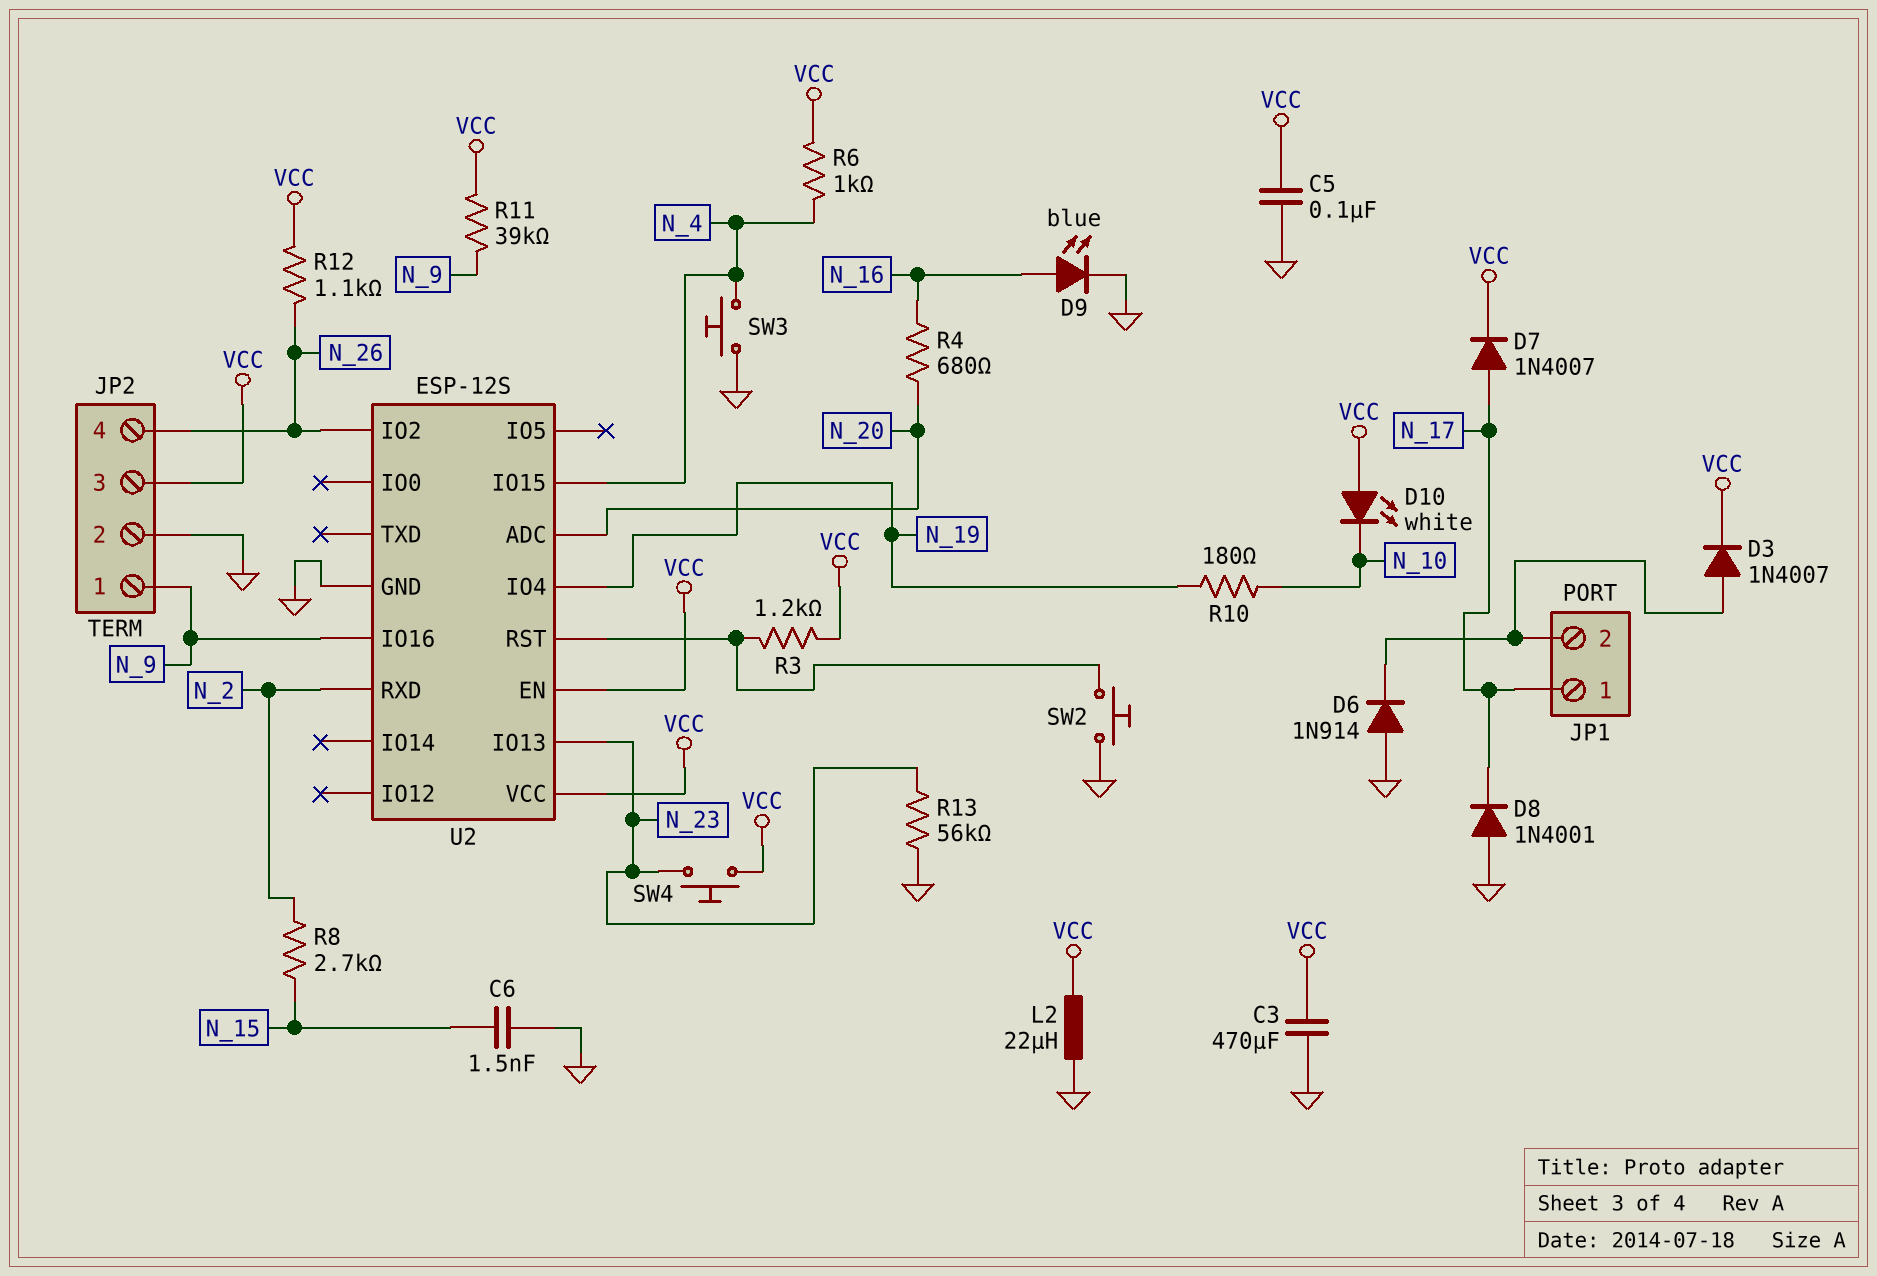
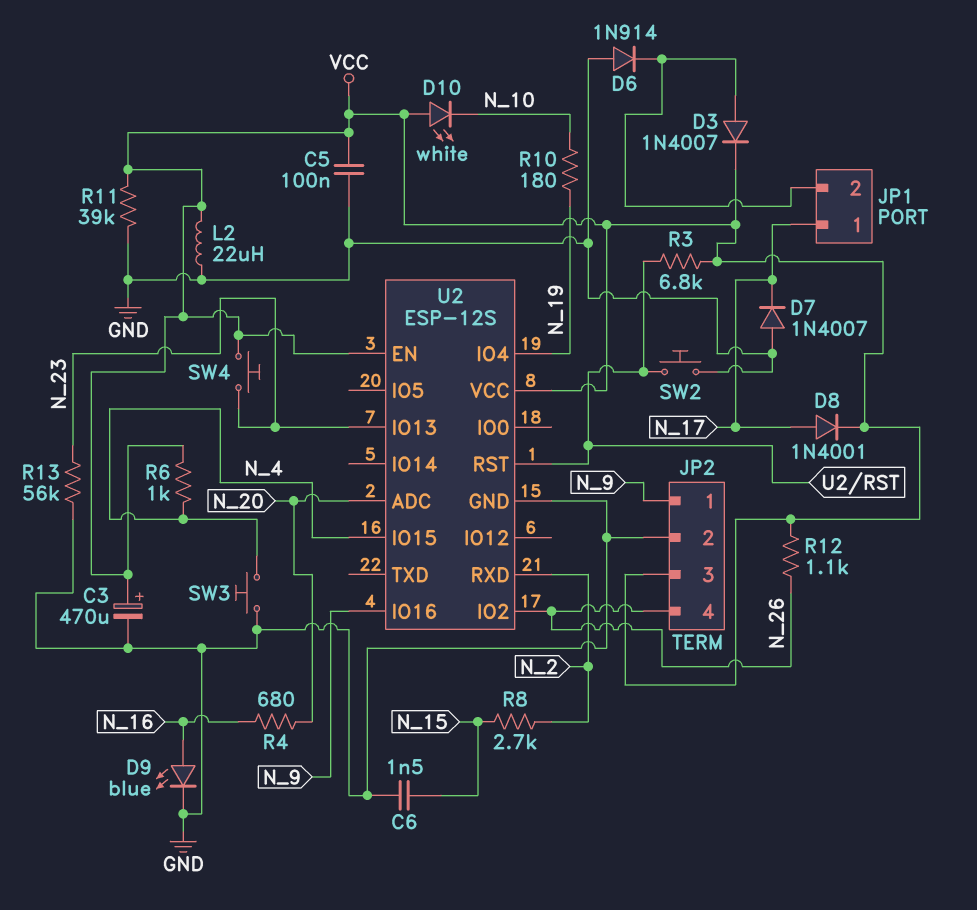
C3: 470uF (GND, VCC) -> 470uF (plus VCC, minus GND)
D7: diode 1N4007 (A N_17, K VCC) -> diode 1N4007 (A GND, K N_17)
D8: diode 1N4001 (A GND, K N_17) -> diode 1N4001 (A N_17, K VCC)
R3: 1.2k (U2/RST, VCC) -> 6.8k (U2/RST, VCC)
R11: 39k (N_9, VCC) -> 39k (GND, VCC)

